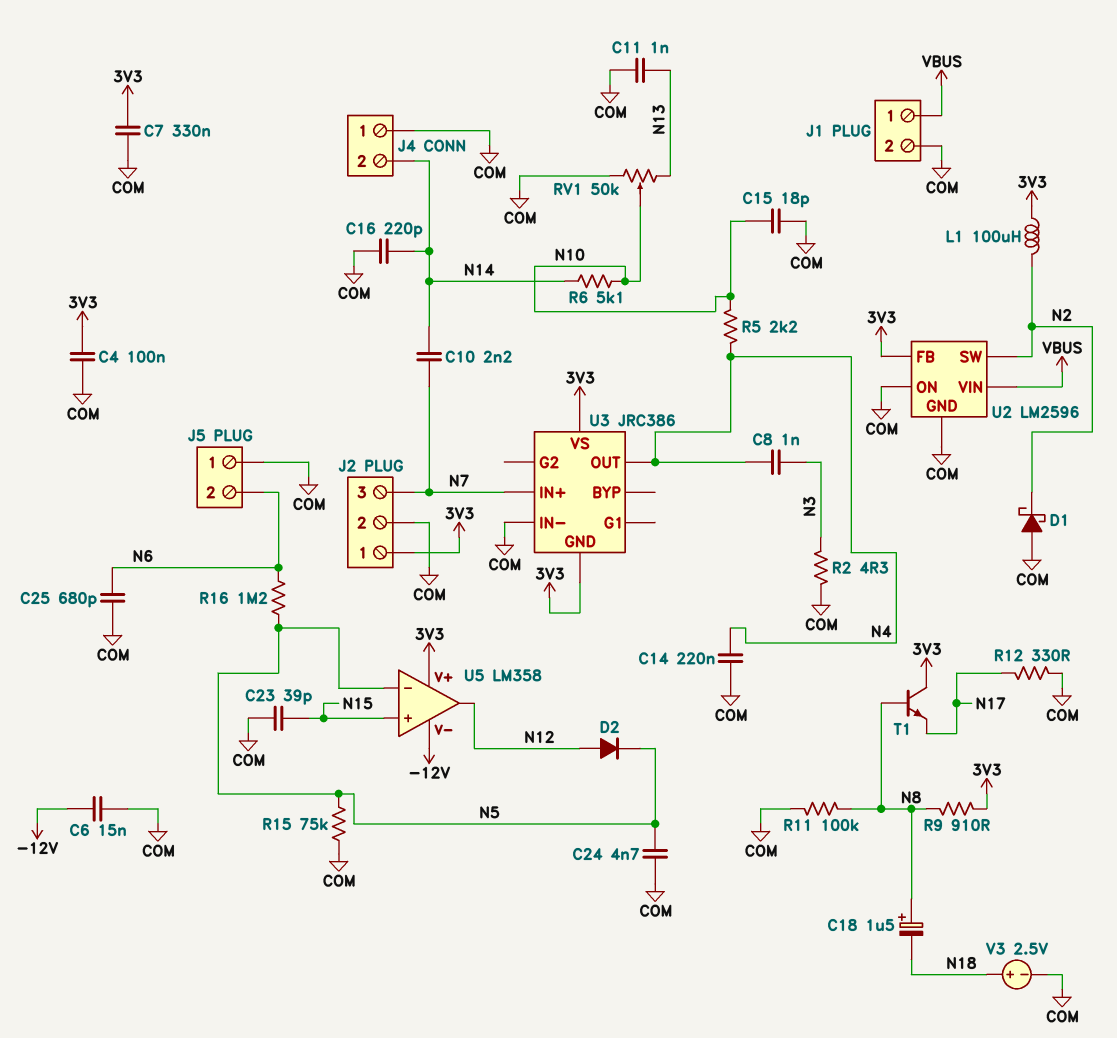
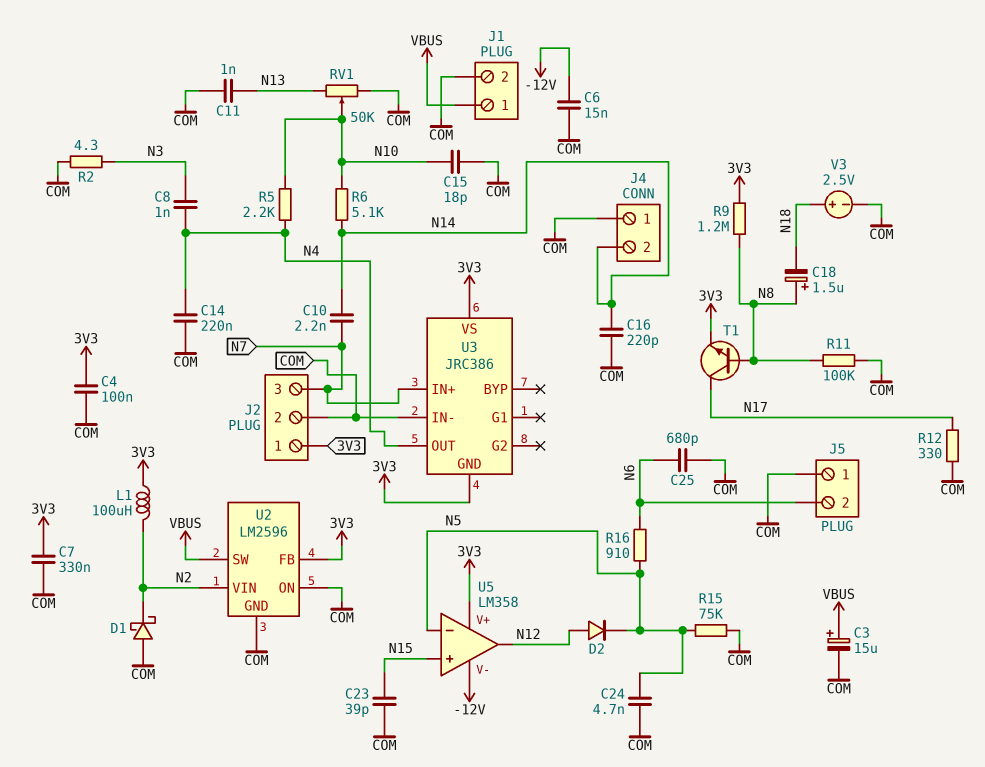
C3: none -> 15uF (plus VBUS, minus COM)
R9: 910 (3V3, N8) -> 1.2M (3V3, N8)
R16: 1.2M (N5, N6) -> 910 (N5, N6)
T1: NPN (B N8, C 3V3, E N17) -> NPN (B N8, C N17, E 3V3)
U2 pin SW: N2 -> VBUS
U2 pin VIN: VBUS -> N2

